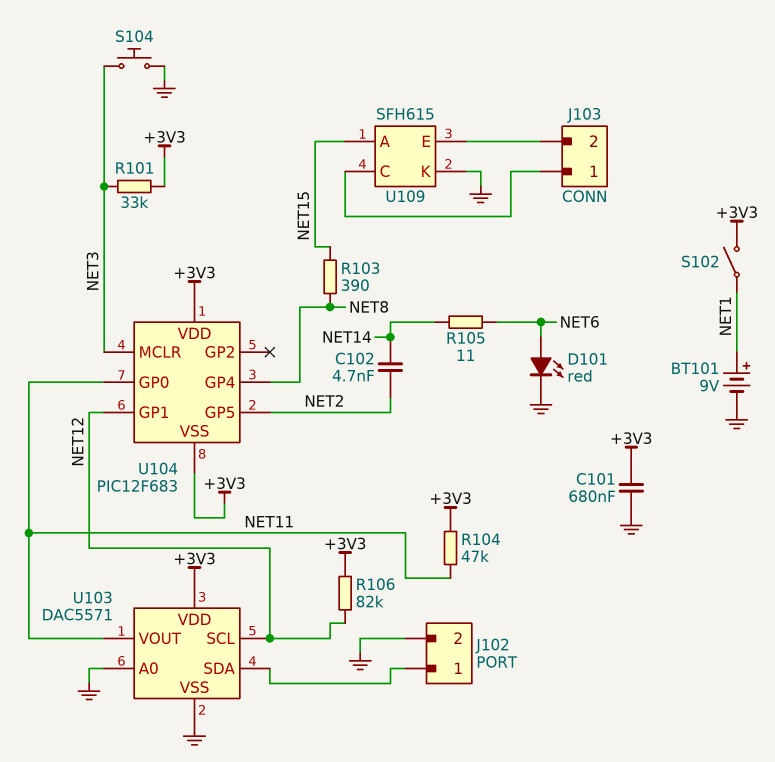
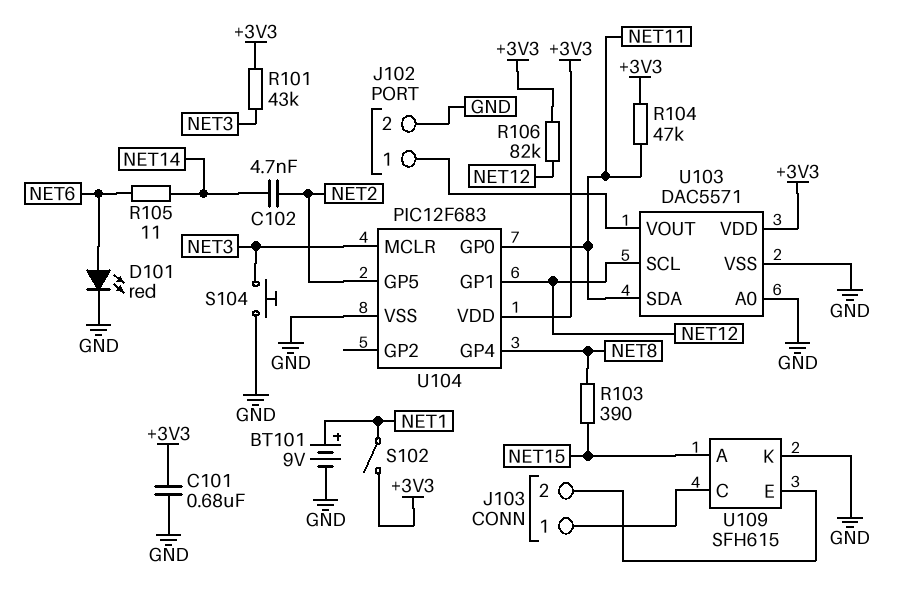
R101: 33k (+3V3, NET3) -> 43k (+3V3, NET3)
U103 pin SDA: J102/1 -> NET11
U103 pin VOUT: NET11 -> J102/1
U104 pin VSS: +3V3 -> GND

